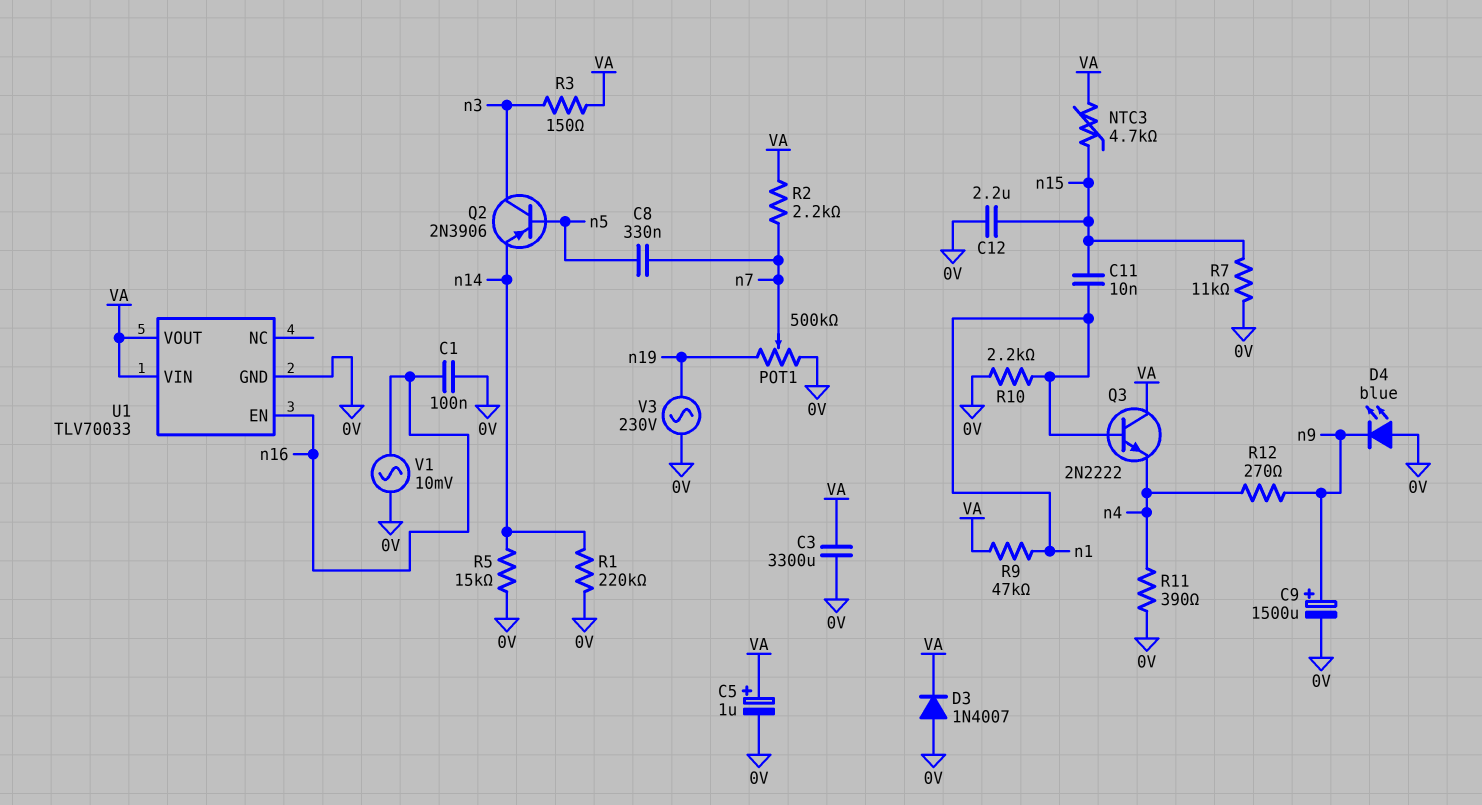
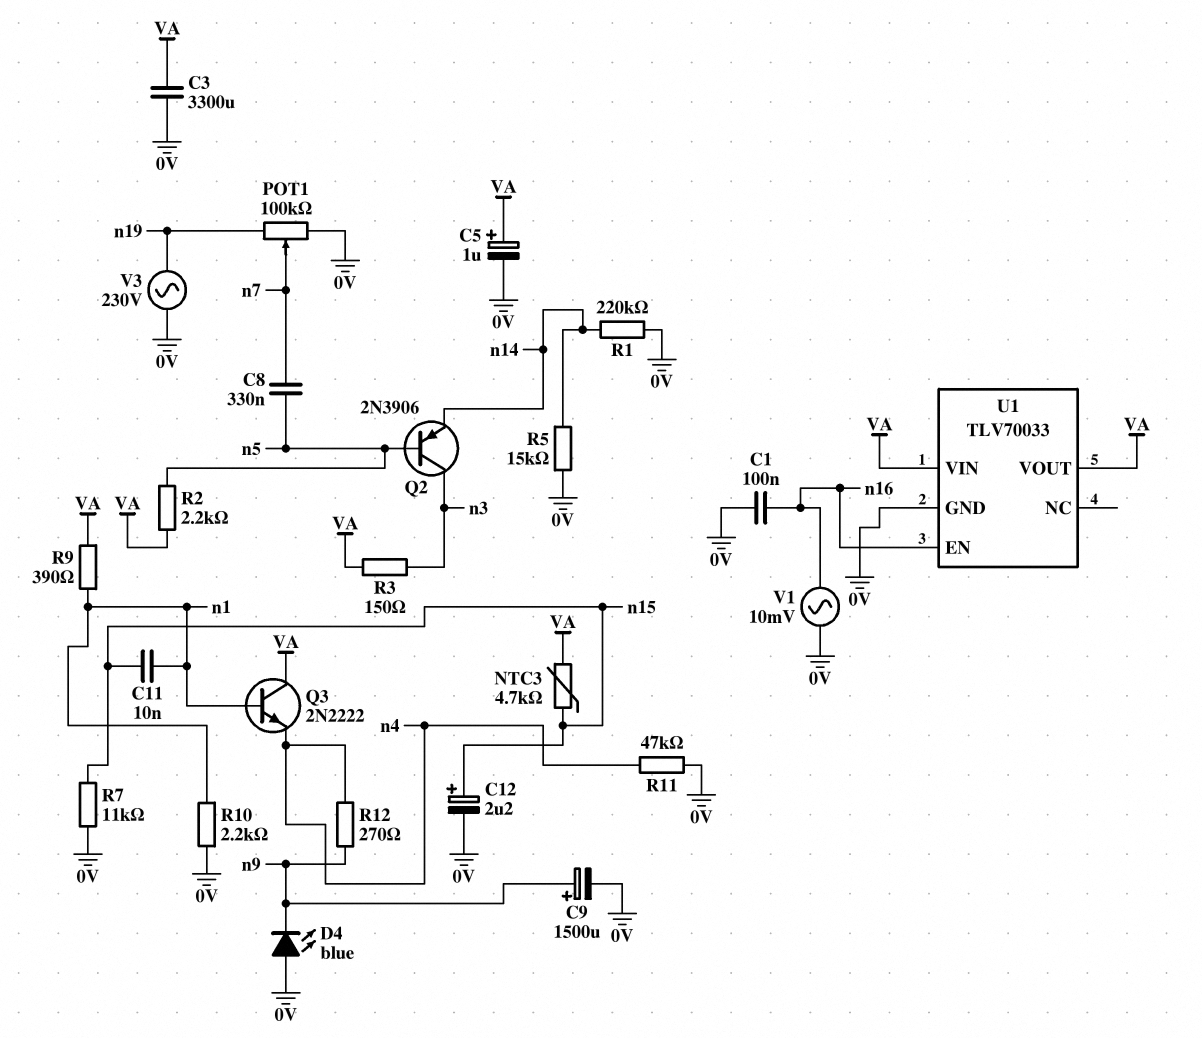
C12: 2.2uF (0V, n15) -> 2.2uF (plus n15, minus 0V)
D3: diode 1N4007 (A 0V, K VA) -> none
POT1: 500k (0V, n19, wiper n7) -> 100k (0V, n19, wiper n7)
R2: 2.2k (VA, n7) -> 2.2k (VA, n5)
R9: 47k (VA, n1) -> 390 (VA, n1)
R11: 390 (0V, n4) -> 47k (0V, n4)

